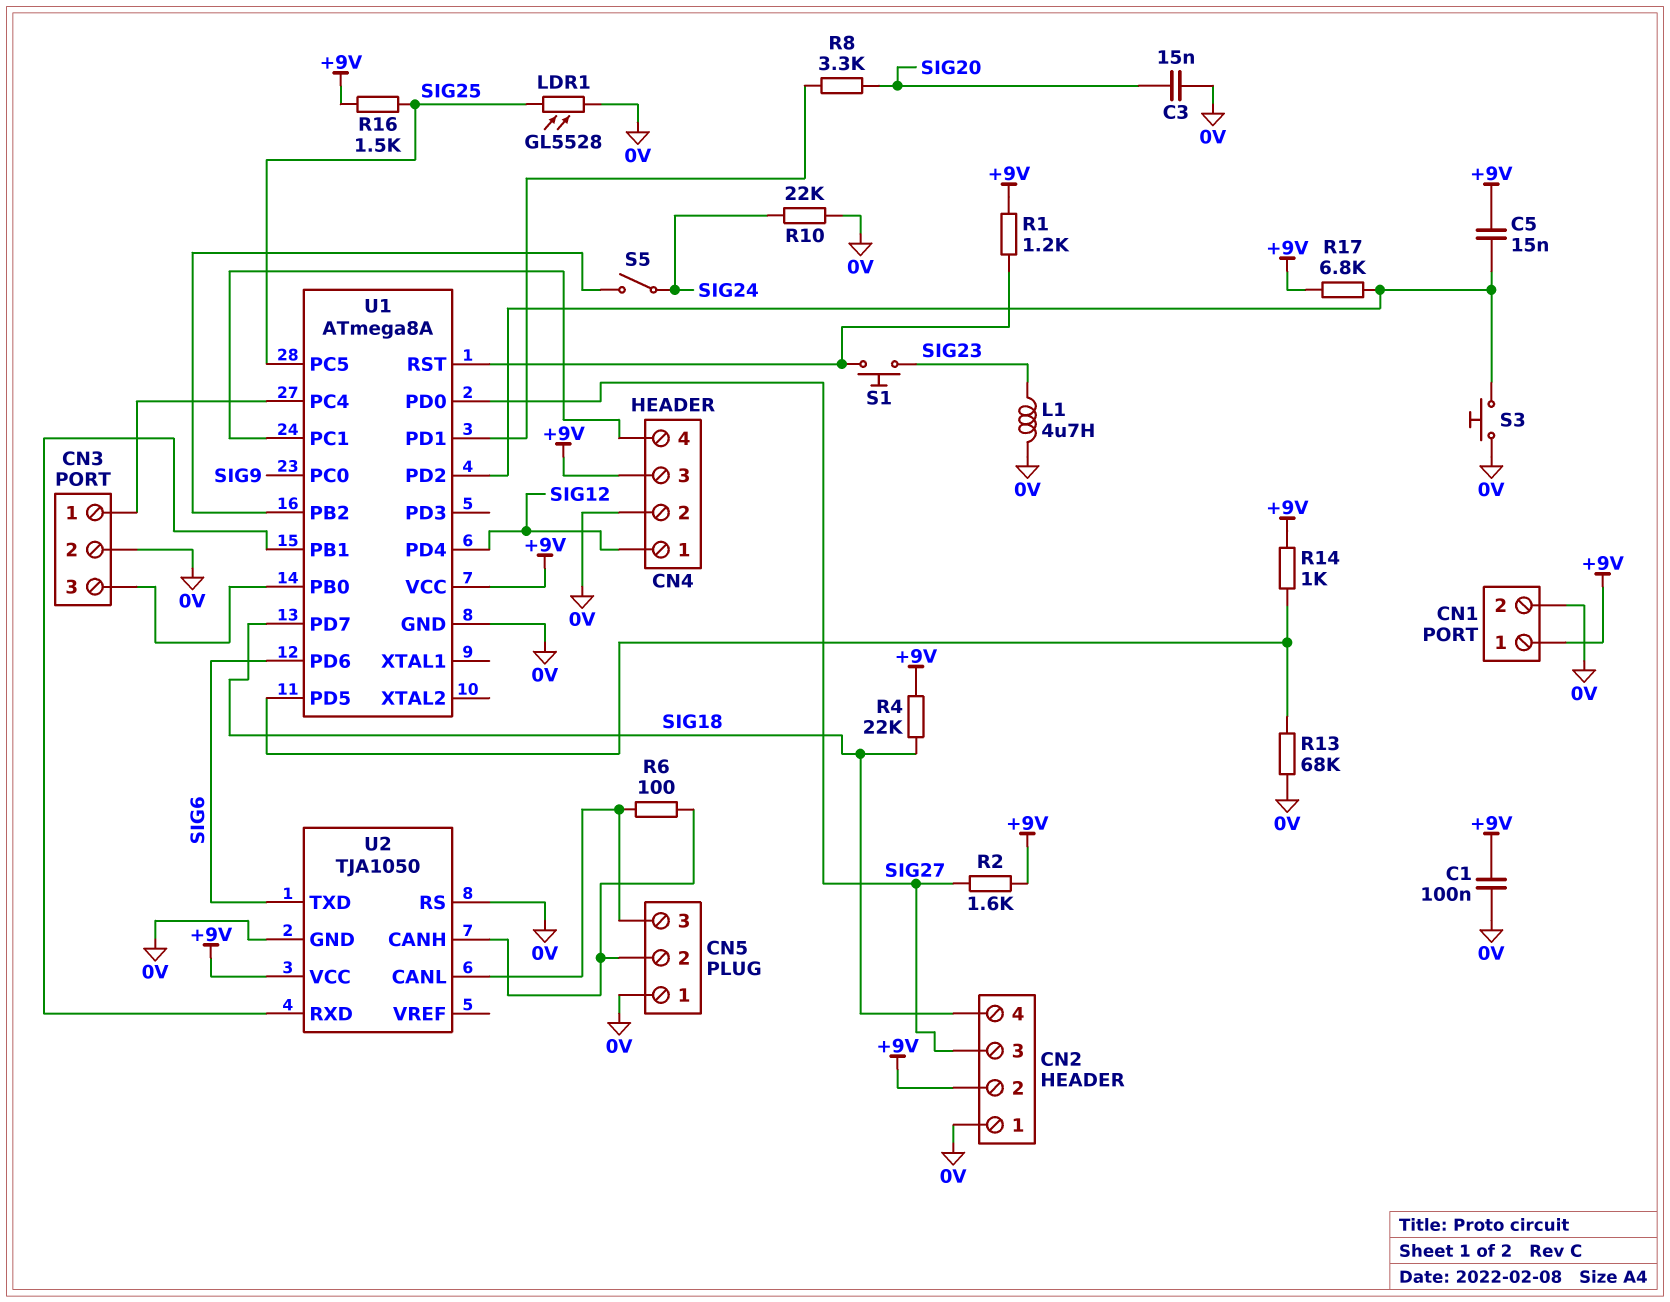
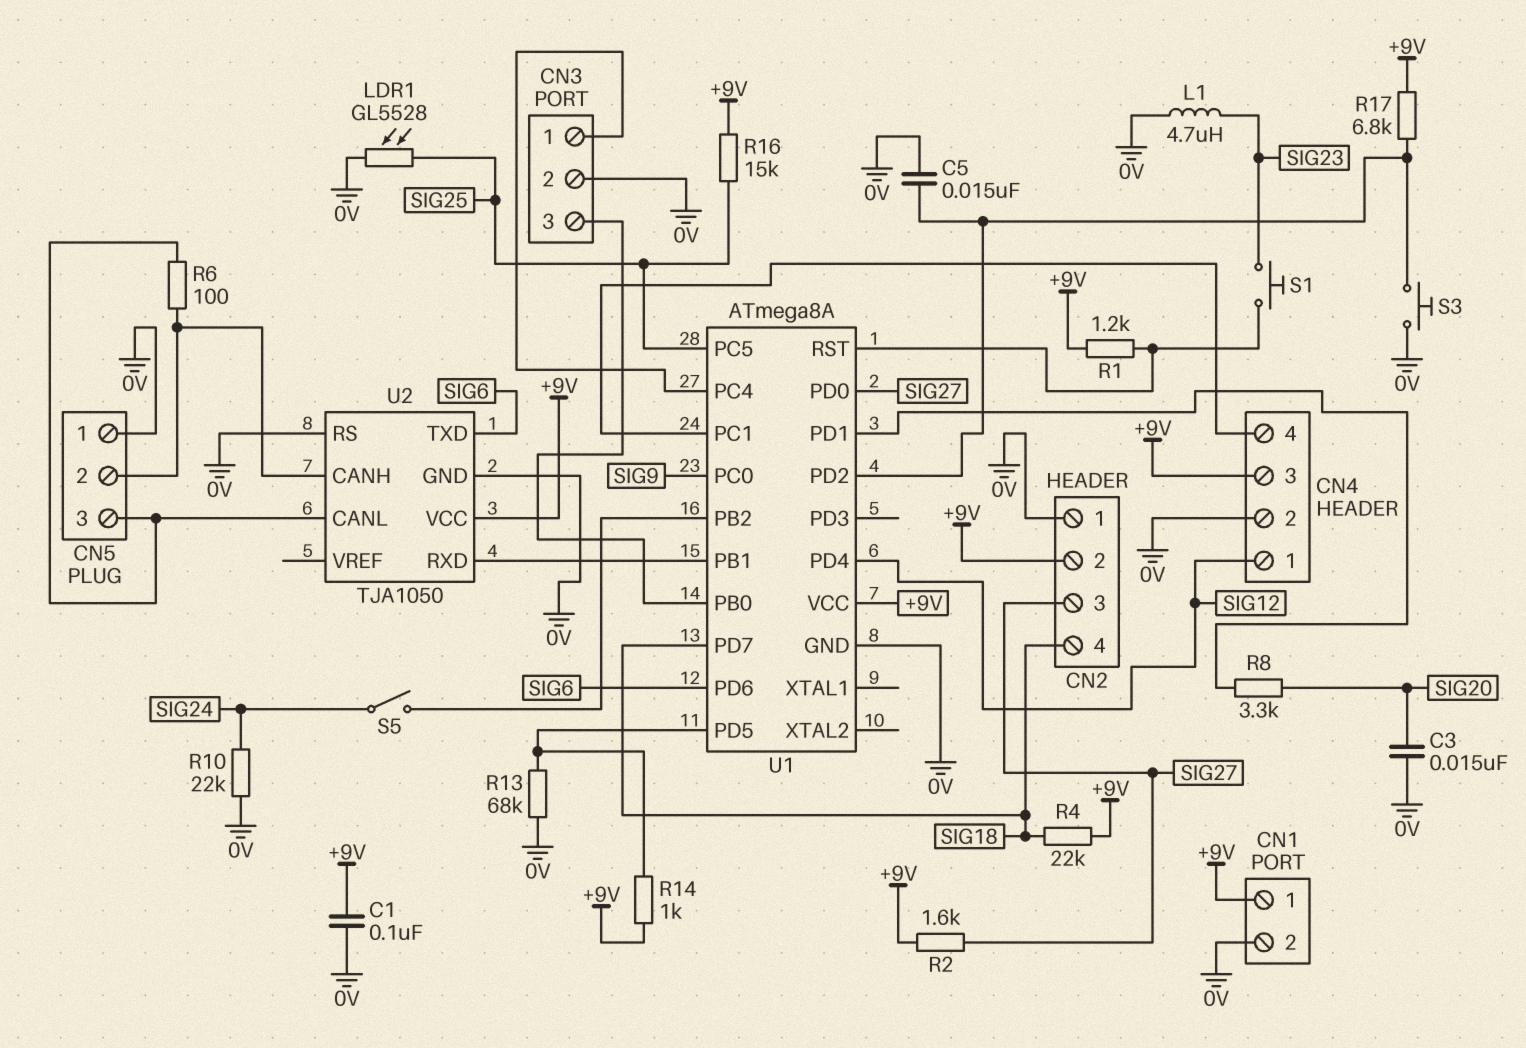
C5: 15nF (+9V, U1/PD2) -> 15nF (0V, U1/PD2)
R16: 1.5k (+9V, SIG25) -> 15k (+9V, SIG25)

